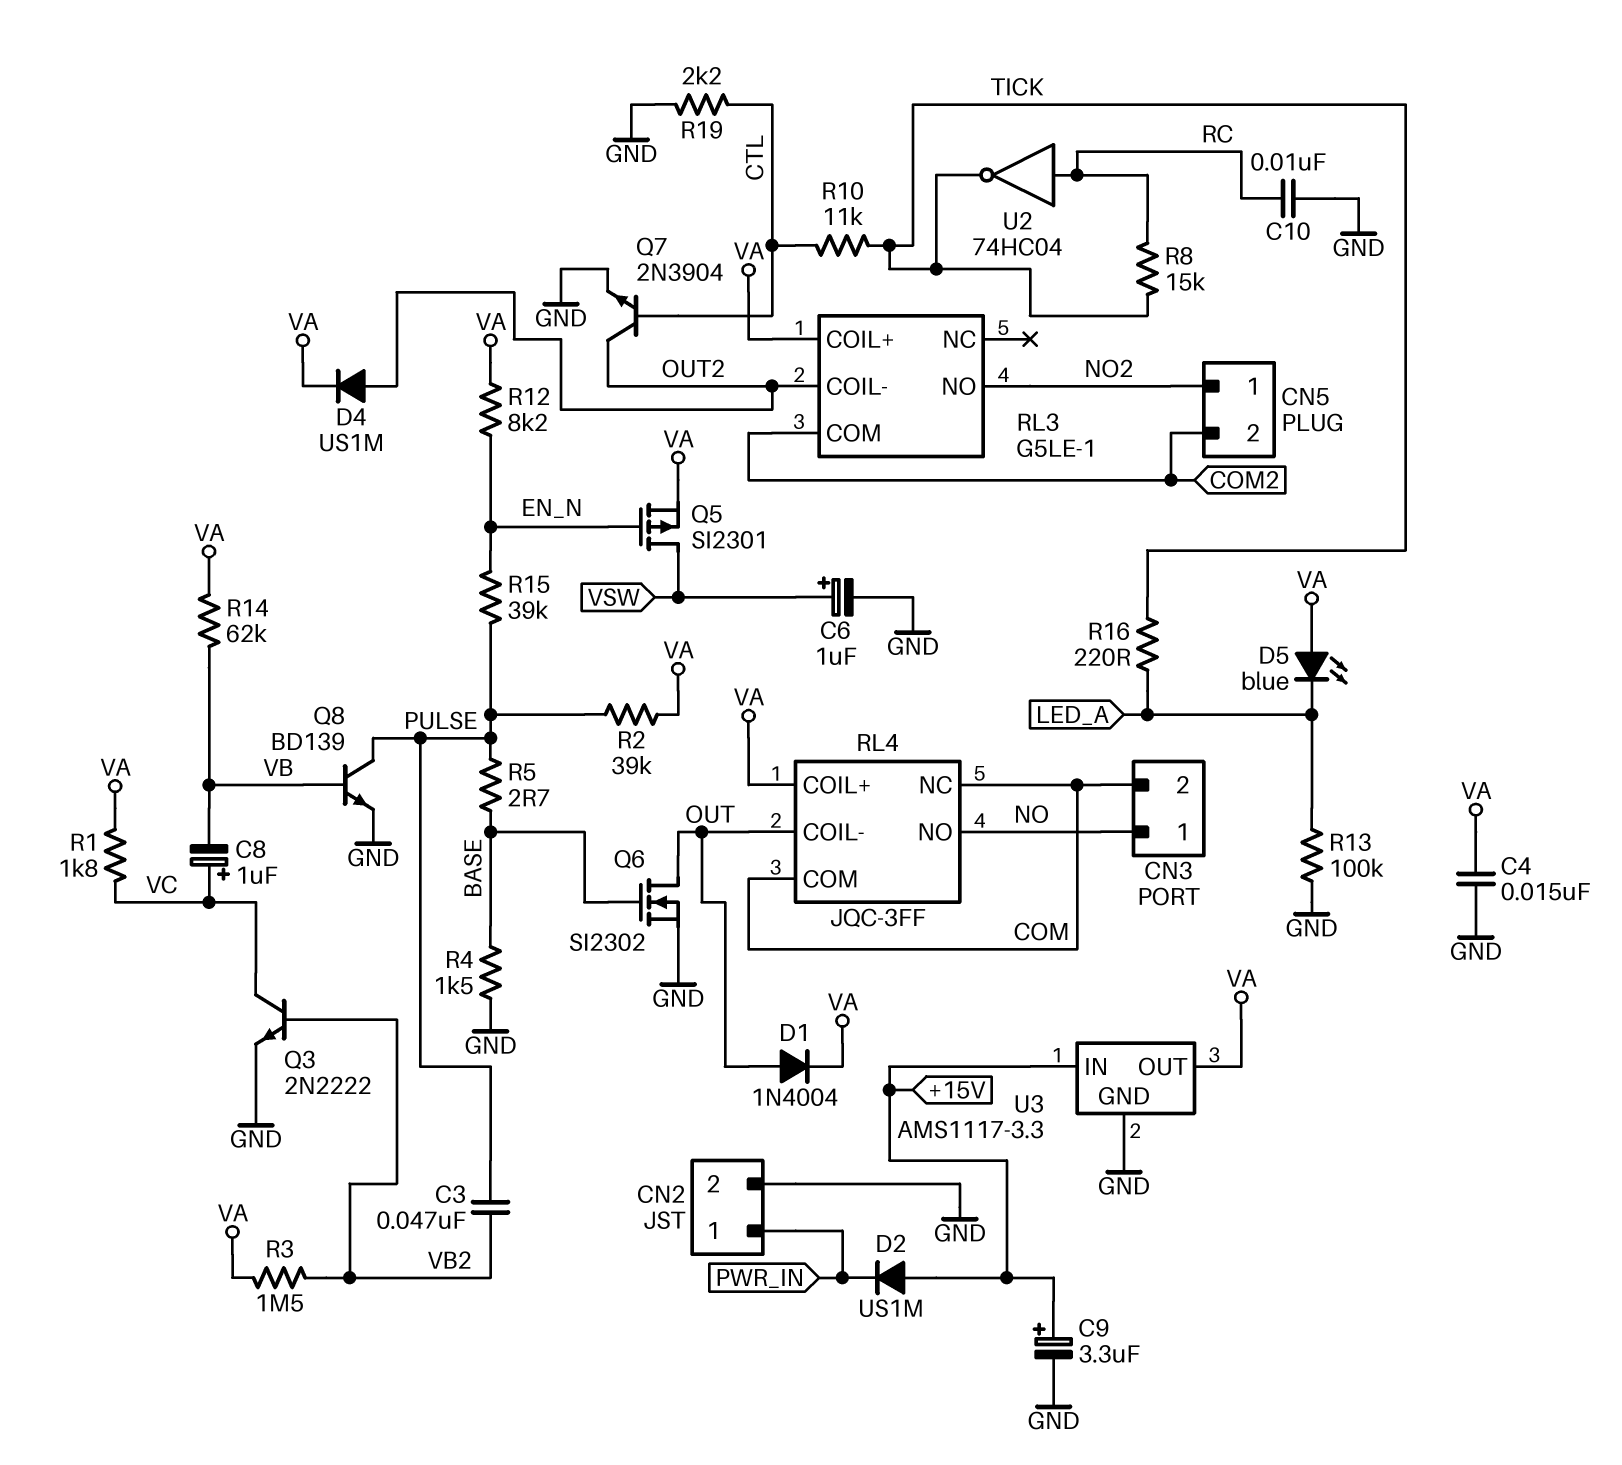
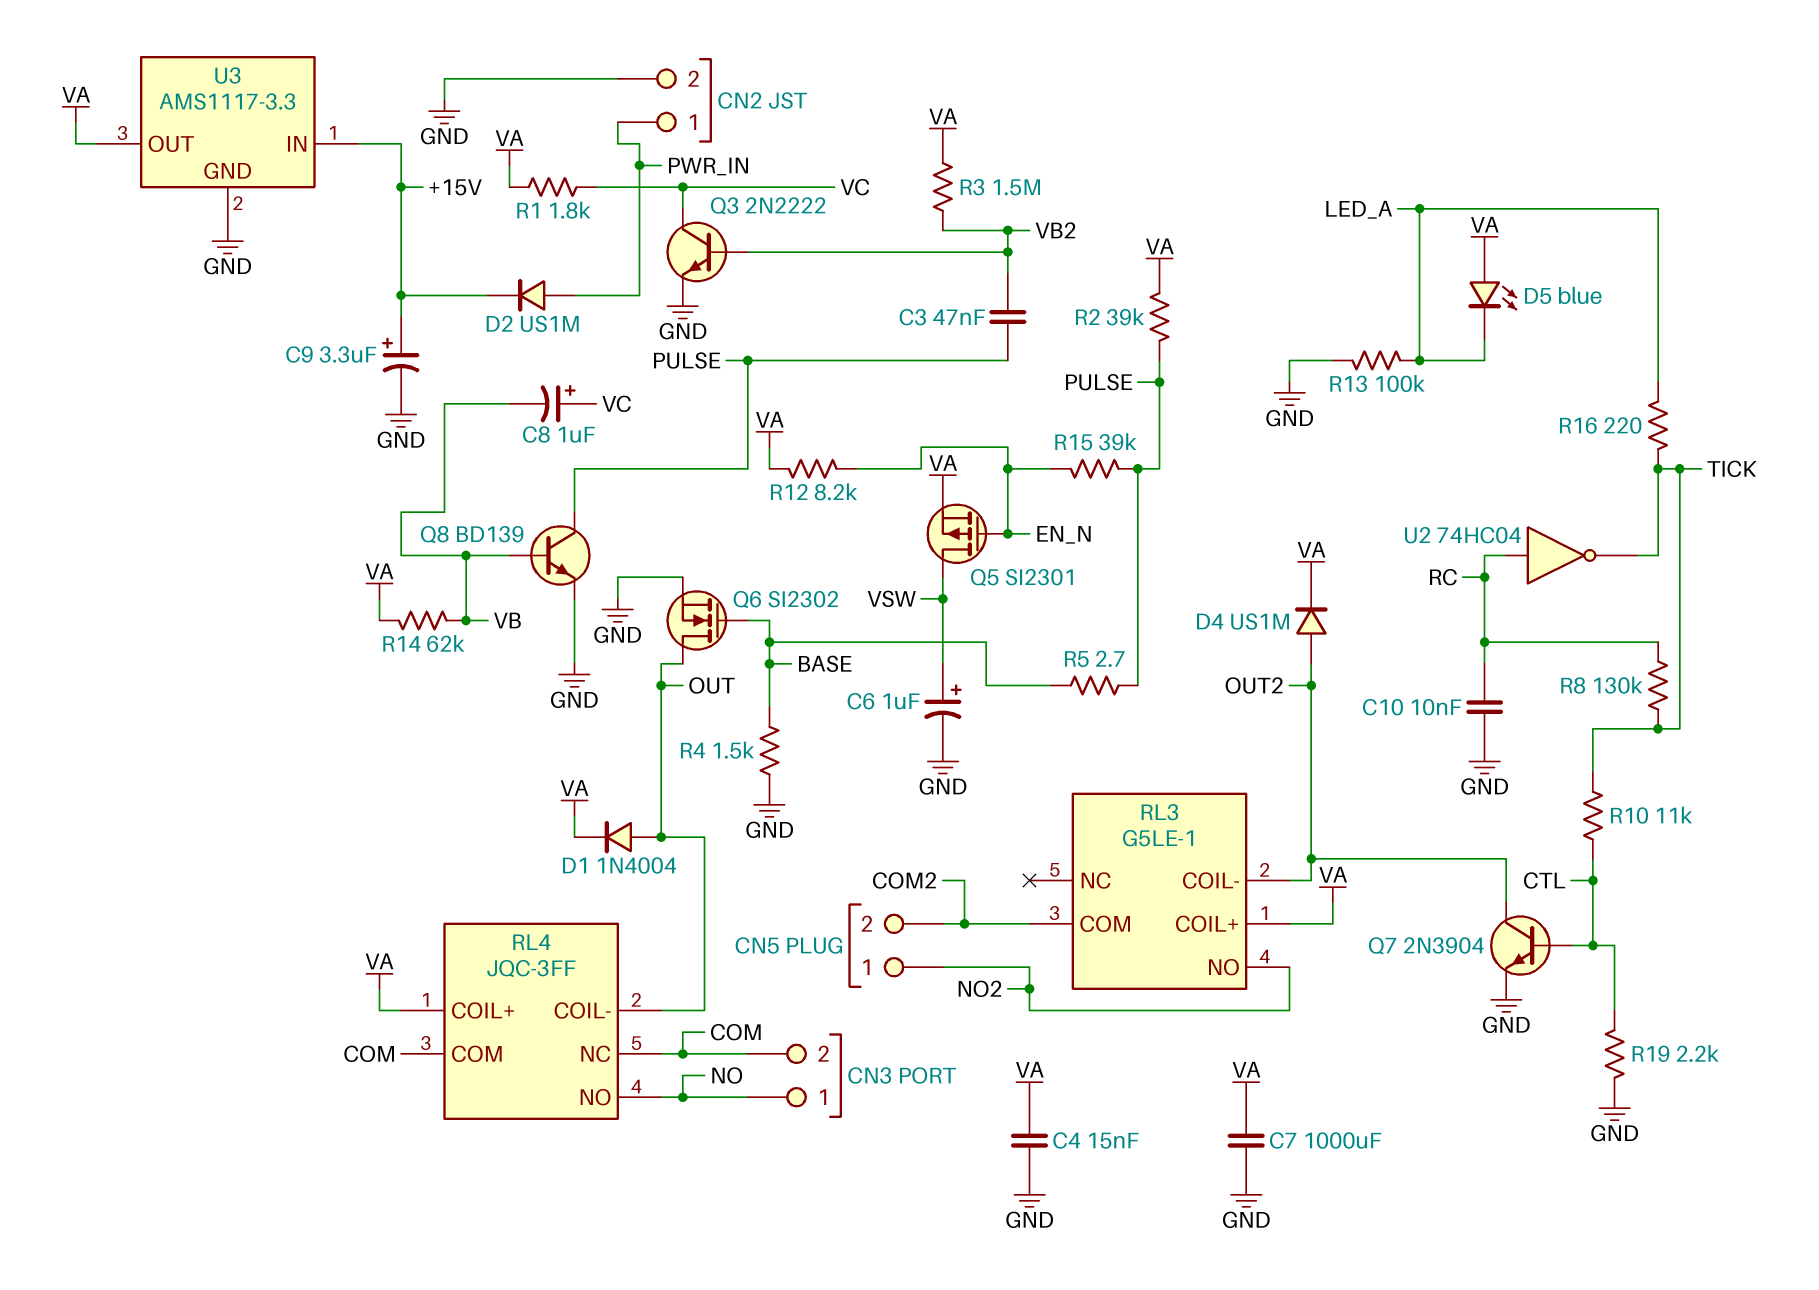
C7: none -> 1000uF (GND, VA)
D2: diode US1M (A +15V, K PWR_IN) -> diode US1M (A PWR_IN, K +15V)
R8: 15k (RC, TICK) -> 130k (RC, TICK)

